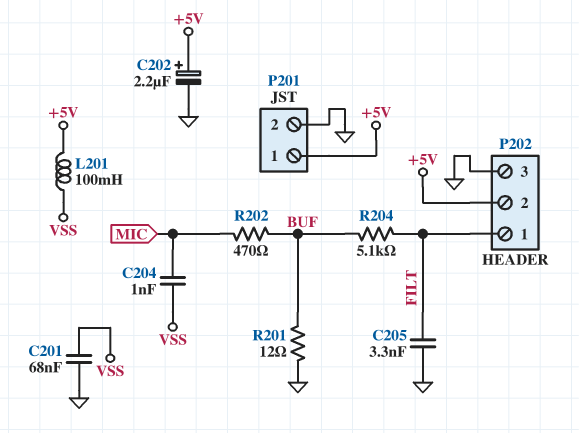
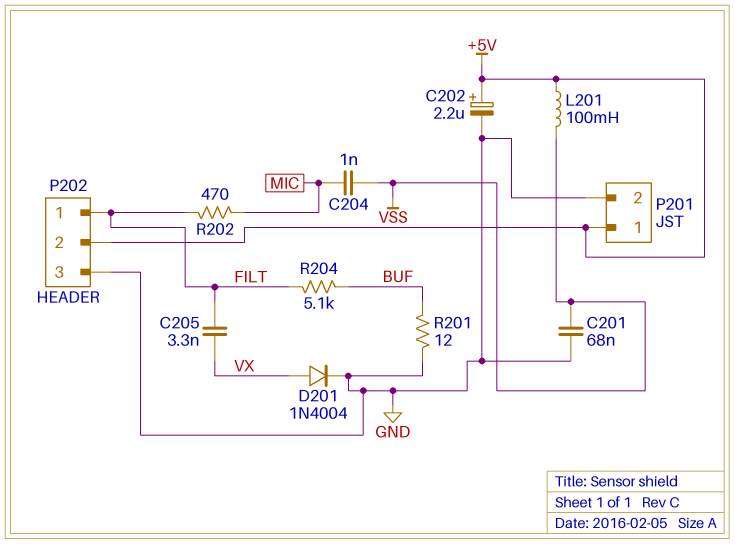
C205: 3.3nF (FILT, GND) -> 3.3nF (FILT, VX)
D201: none -> diode 1N4004 (A VX, K GND)
R202: 470 (BUF, MIC) -> 470 (FILT, MIC)

